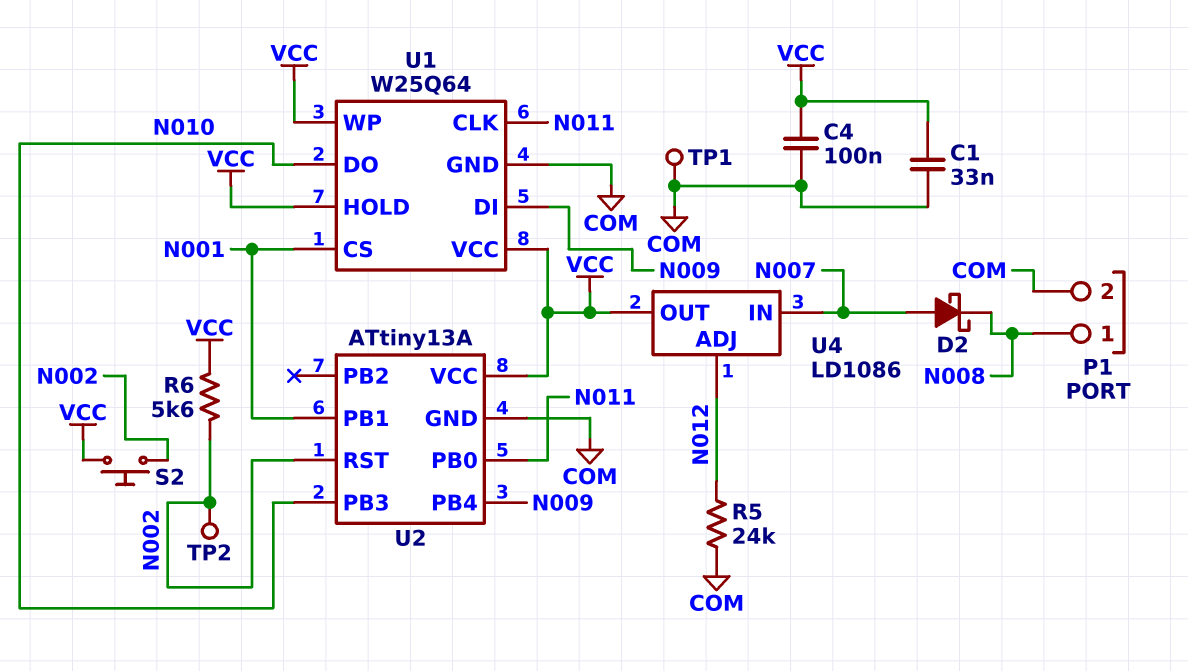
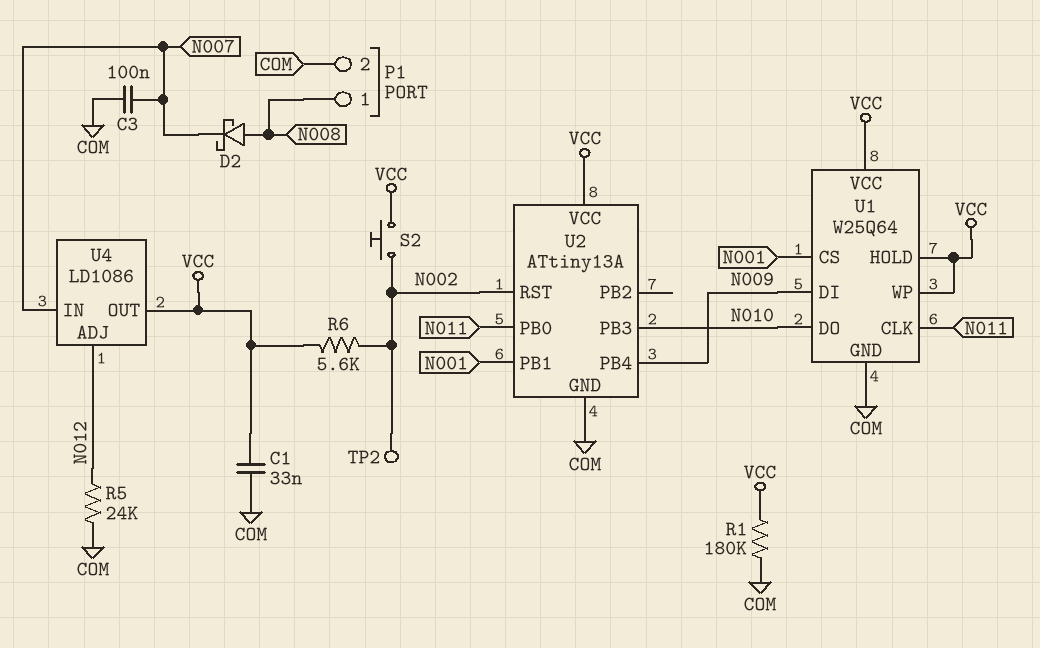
C3: none -> 100nF (COM, N007)
C4: 100nF (COM, VCC) -> none
D2: schottky (A N007, K N008) -> schottky (A N008, K N007)
R1: none -> 180k (COM, VCC)
TP1: test point (COM) -> none

